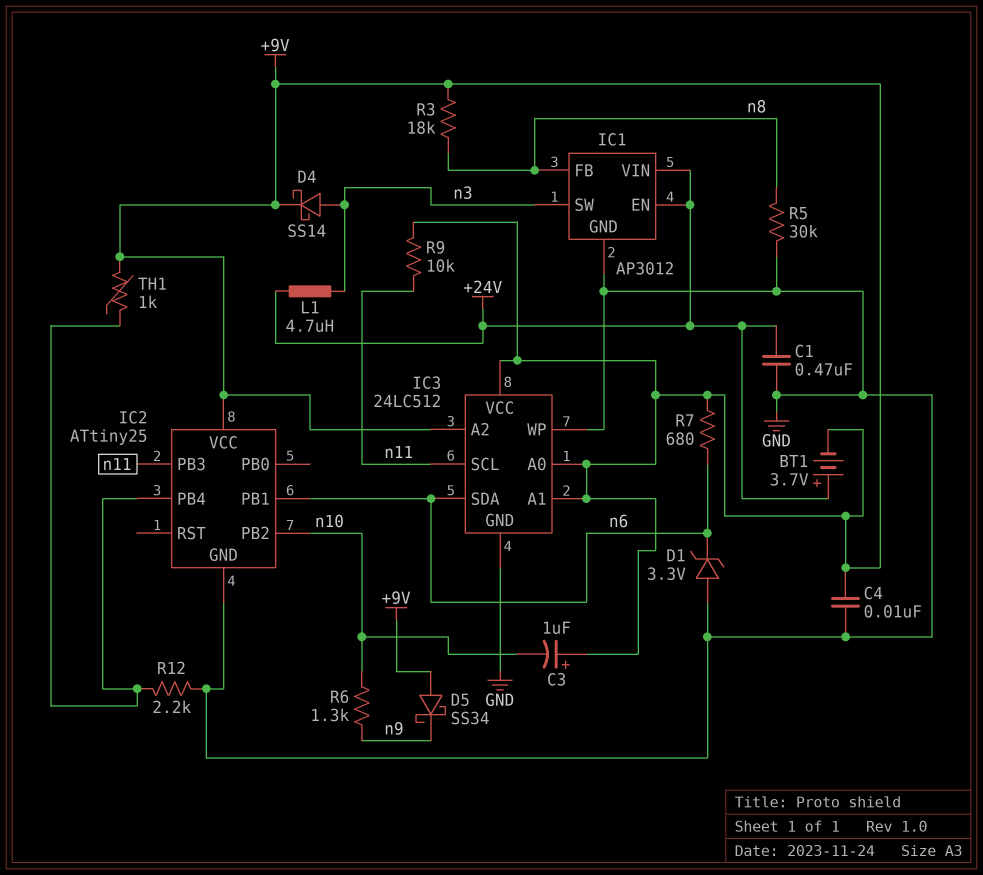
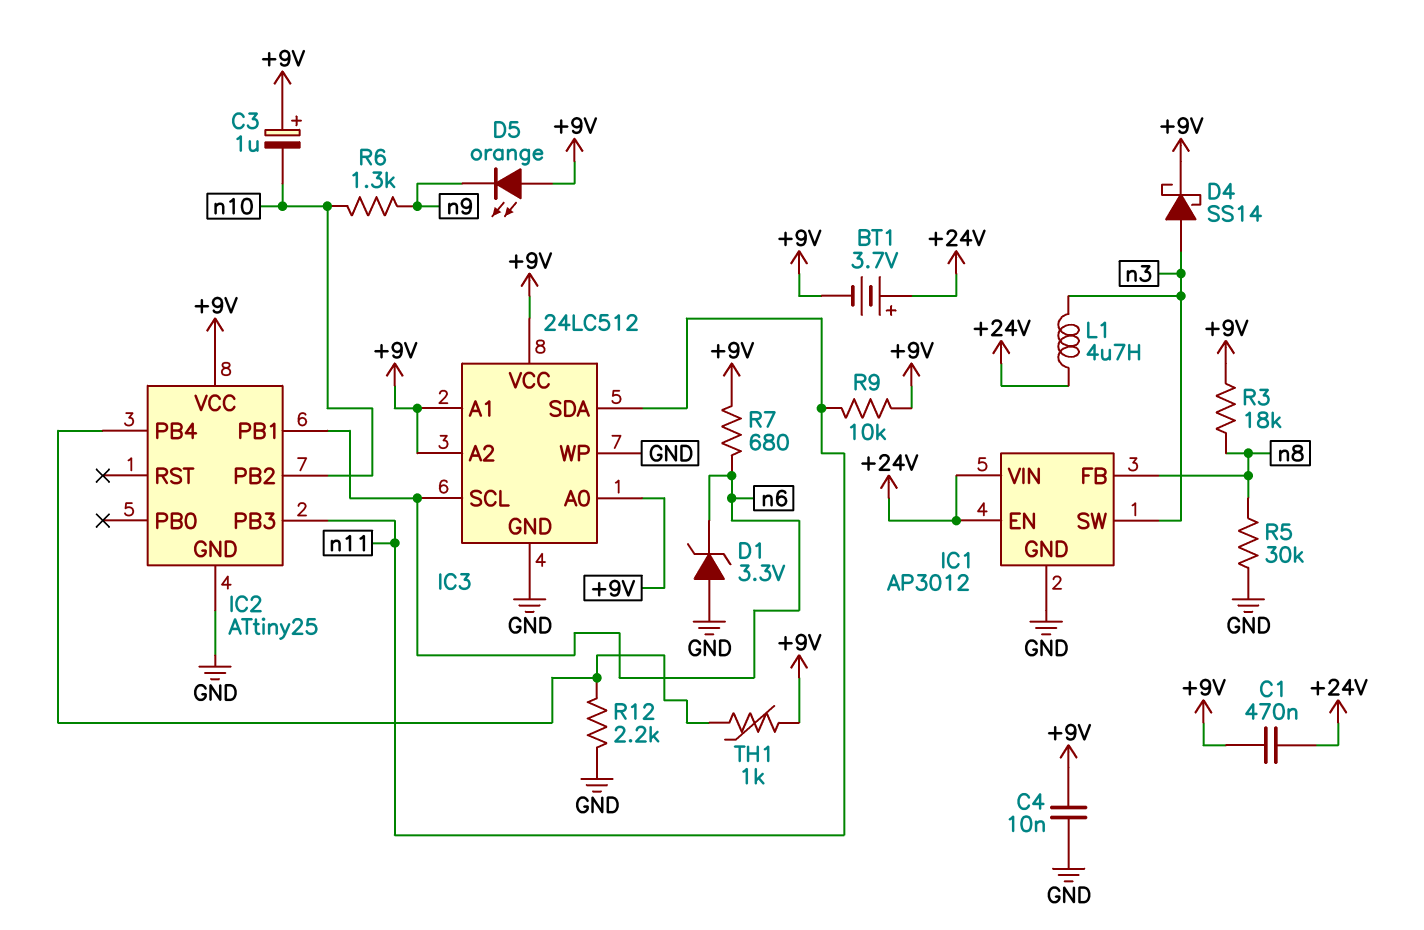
C1: 470nF (+24V, GND) -> 470nF (+9V, +24V)
D5: schottky SS34 (A +9V, K n9) -> LED orange (A +9V, K n9)
IC3 pin SCL: n11 -> n6
IC3 pin SDA: n6 -> n11

